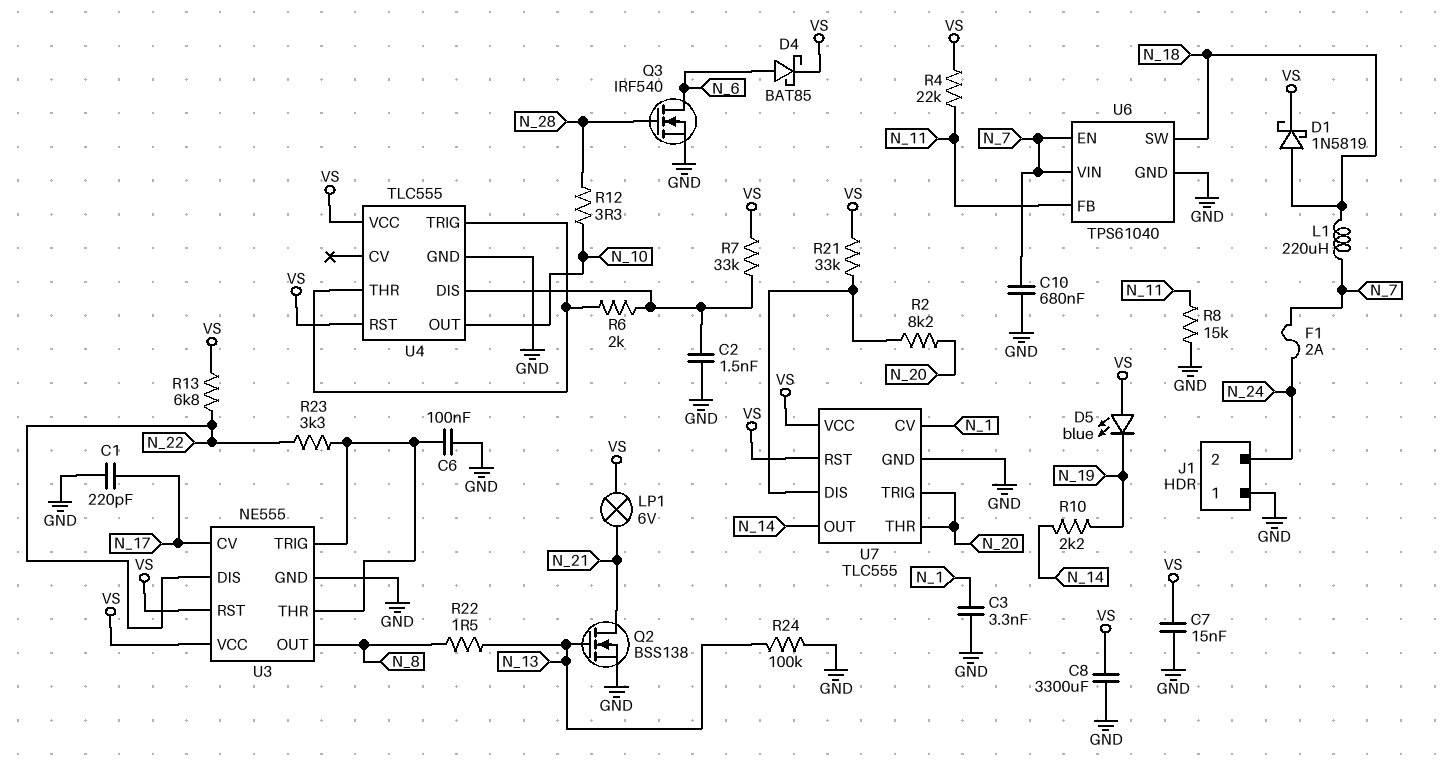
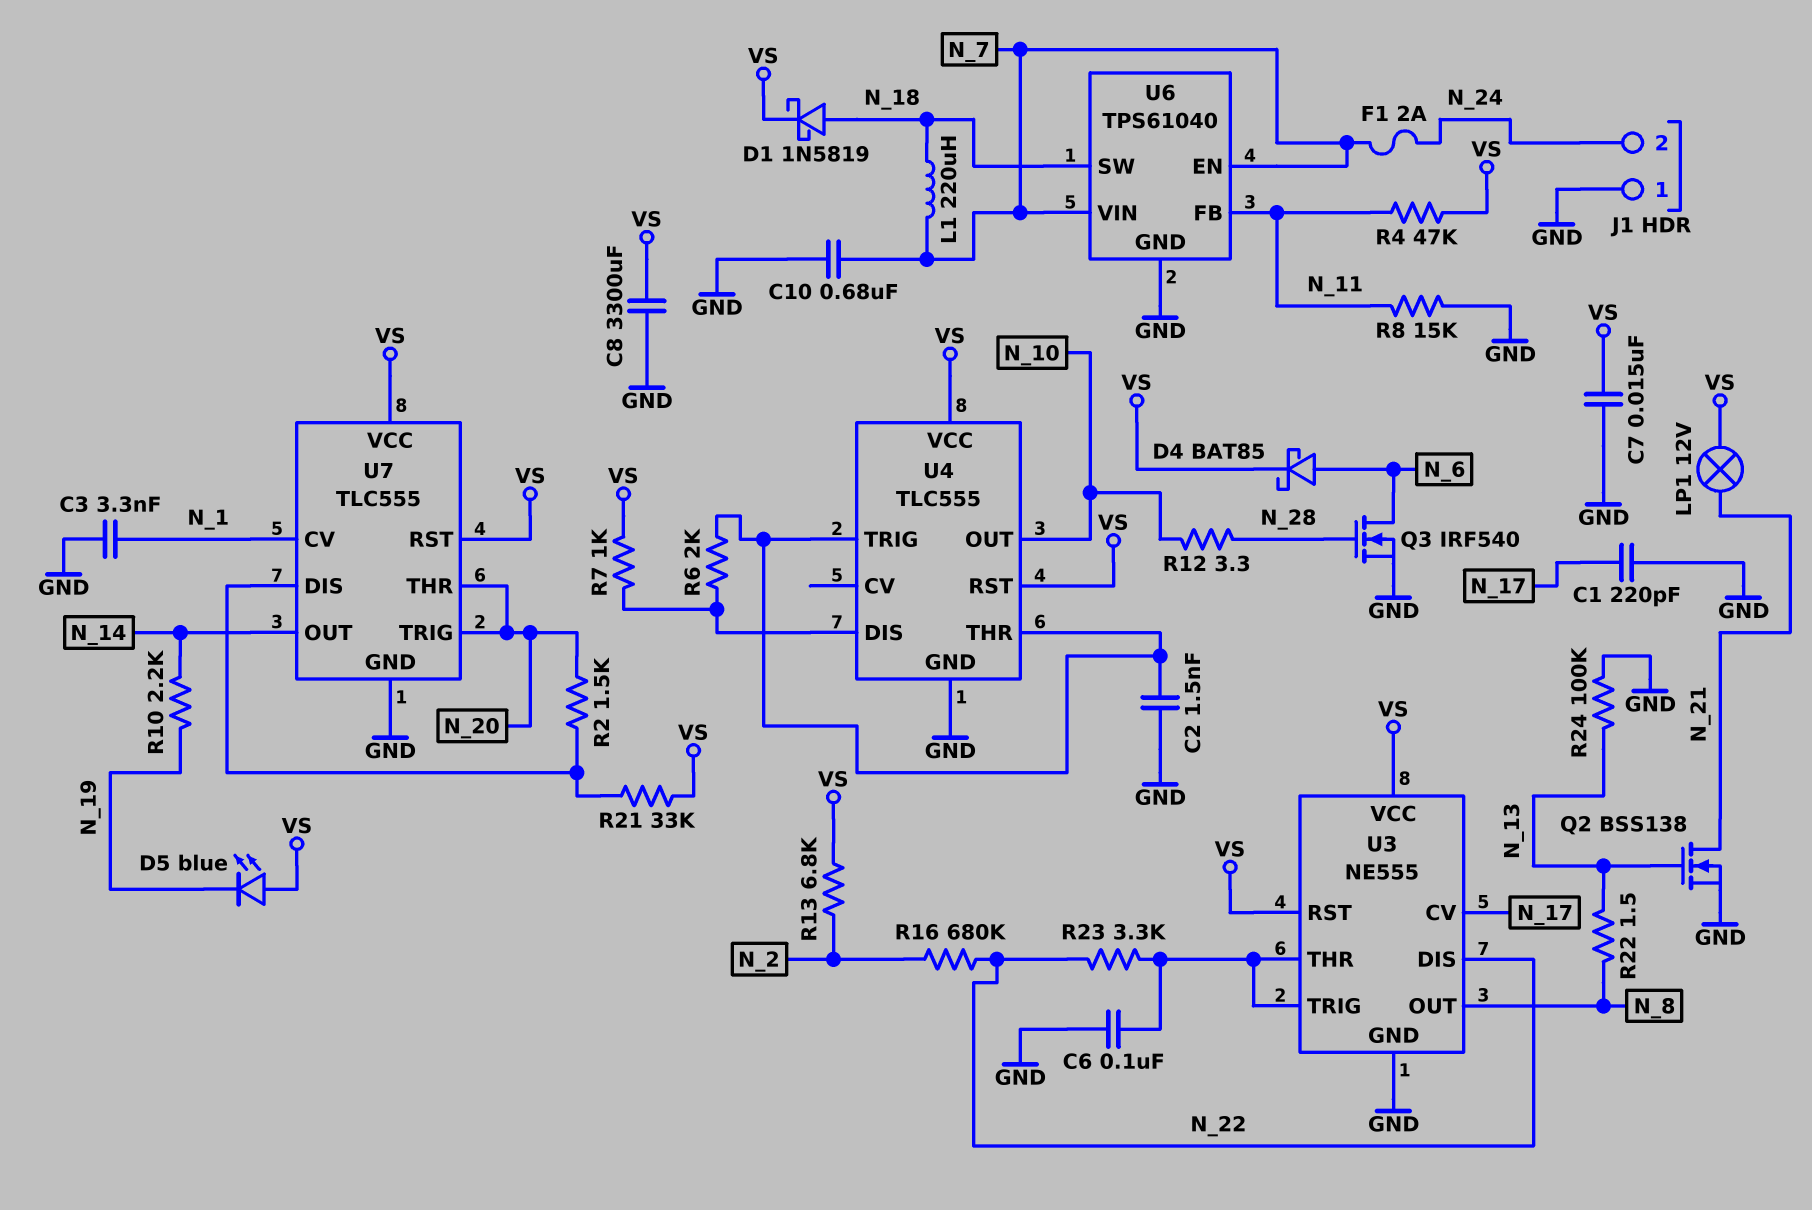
C2: 1.5nF (GND, U4/DIS) -> 1.5nF (GND, U4/THR)
LP1: lamp 6V (N_21, VS) -> lamp 12V (N_21, VS)
R2: 8.2k (N_20, U7/DIS) -> 1.5k (N_20, U7/DIS)
R4: 22k (N_11, VS) -> 47k (N_11, VS)
R7: 33k (U4/DIS, VS) -> 1k (U4/DIS, VS)
R13: 6.8k (N_22, VS) -> 6.8k (N_2, VS)
R16: none -> 680k (N_2, N_22)

